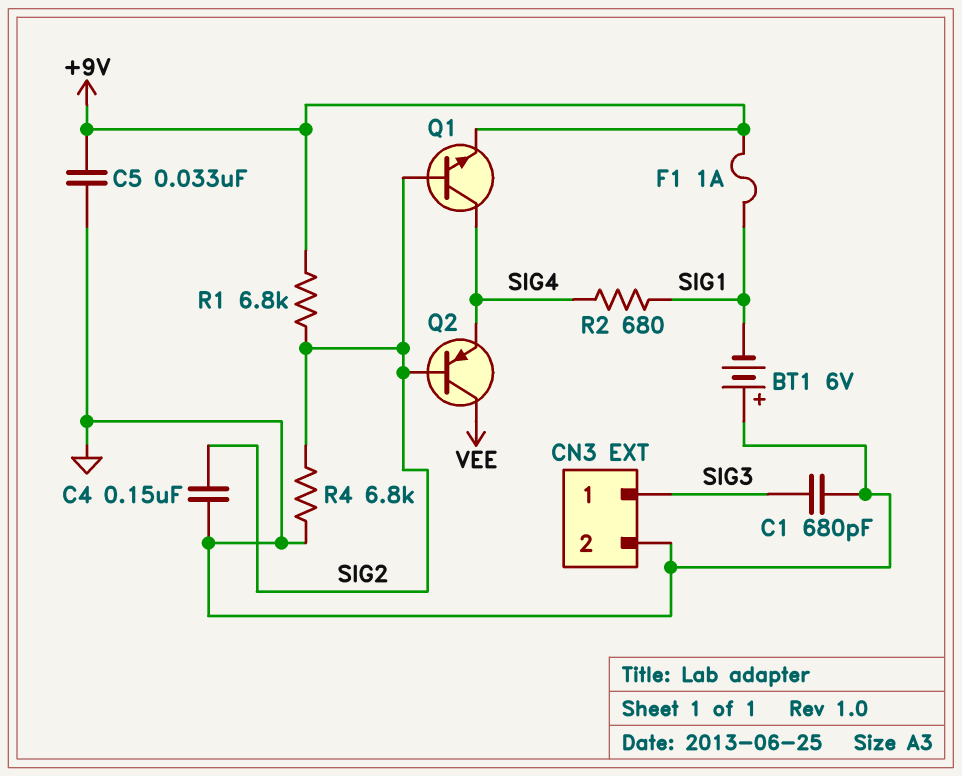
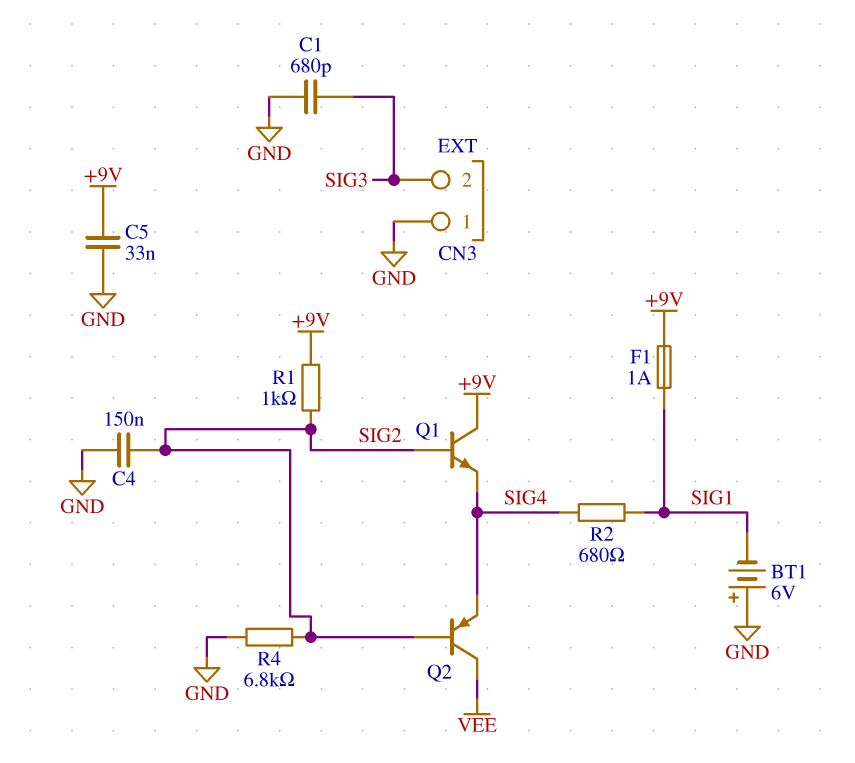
CN3 pin 1: SIG3 -> GND
CN3 pin 2: GND -> SIG3
Q1: NPN (B SIG2, C SIG4, E +9V) -> NPN (B SIG2, C +9V, E SIG4)
R1: 6.8k (+9V, SIG2) -> 1k (+9V, SIG2)

